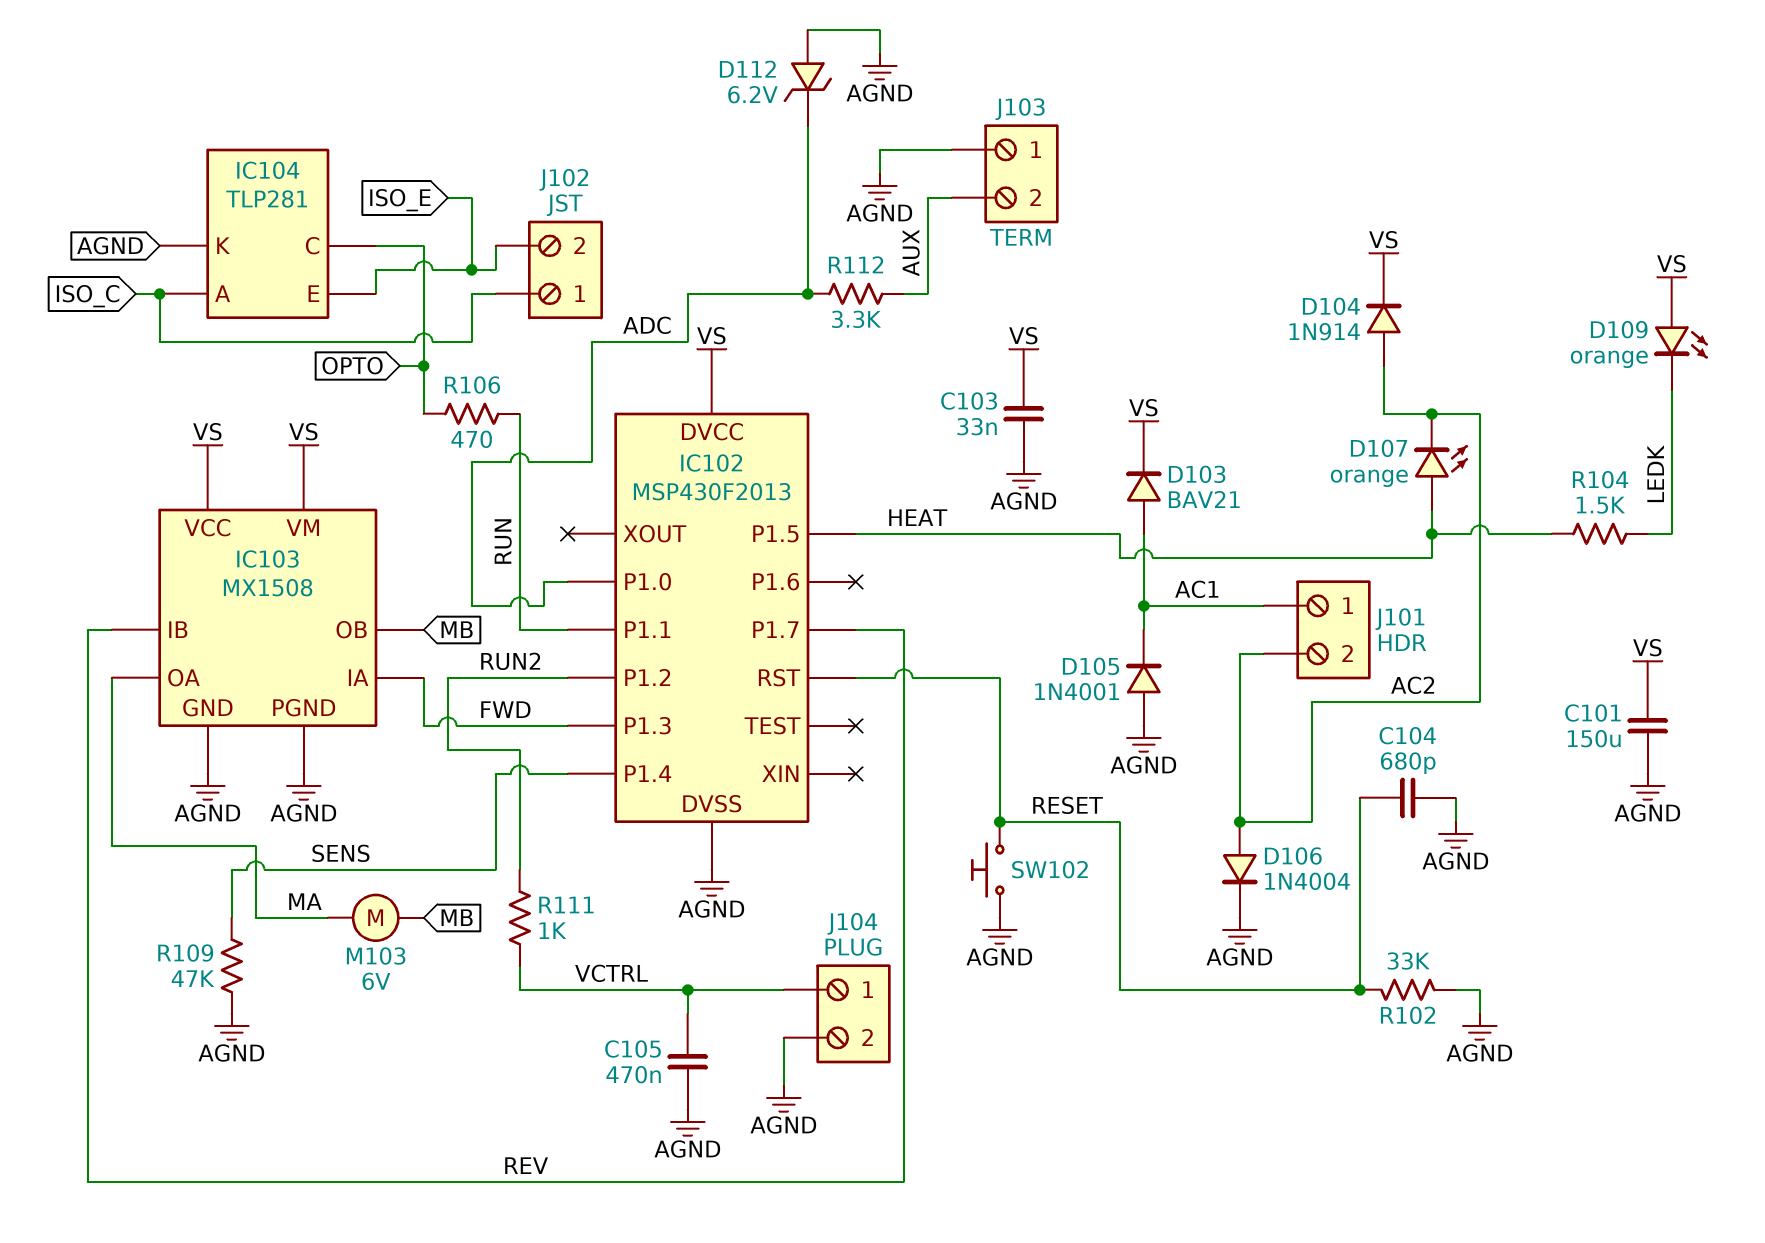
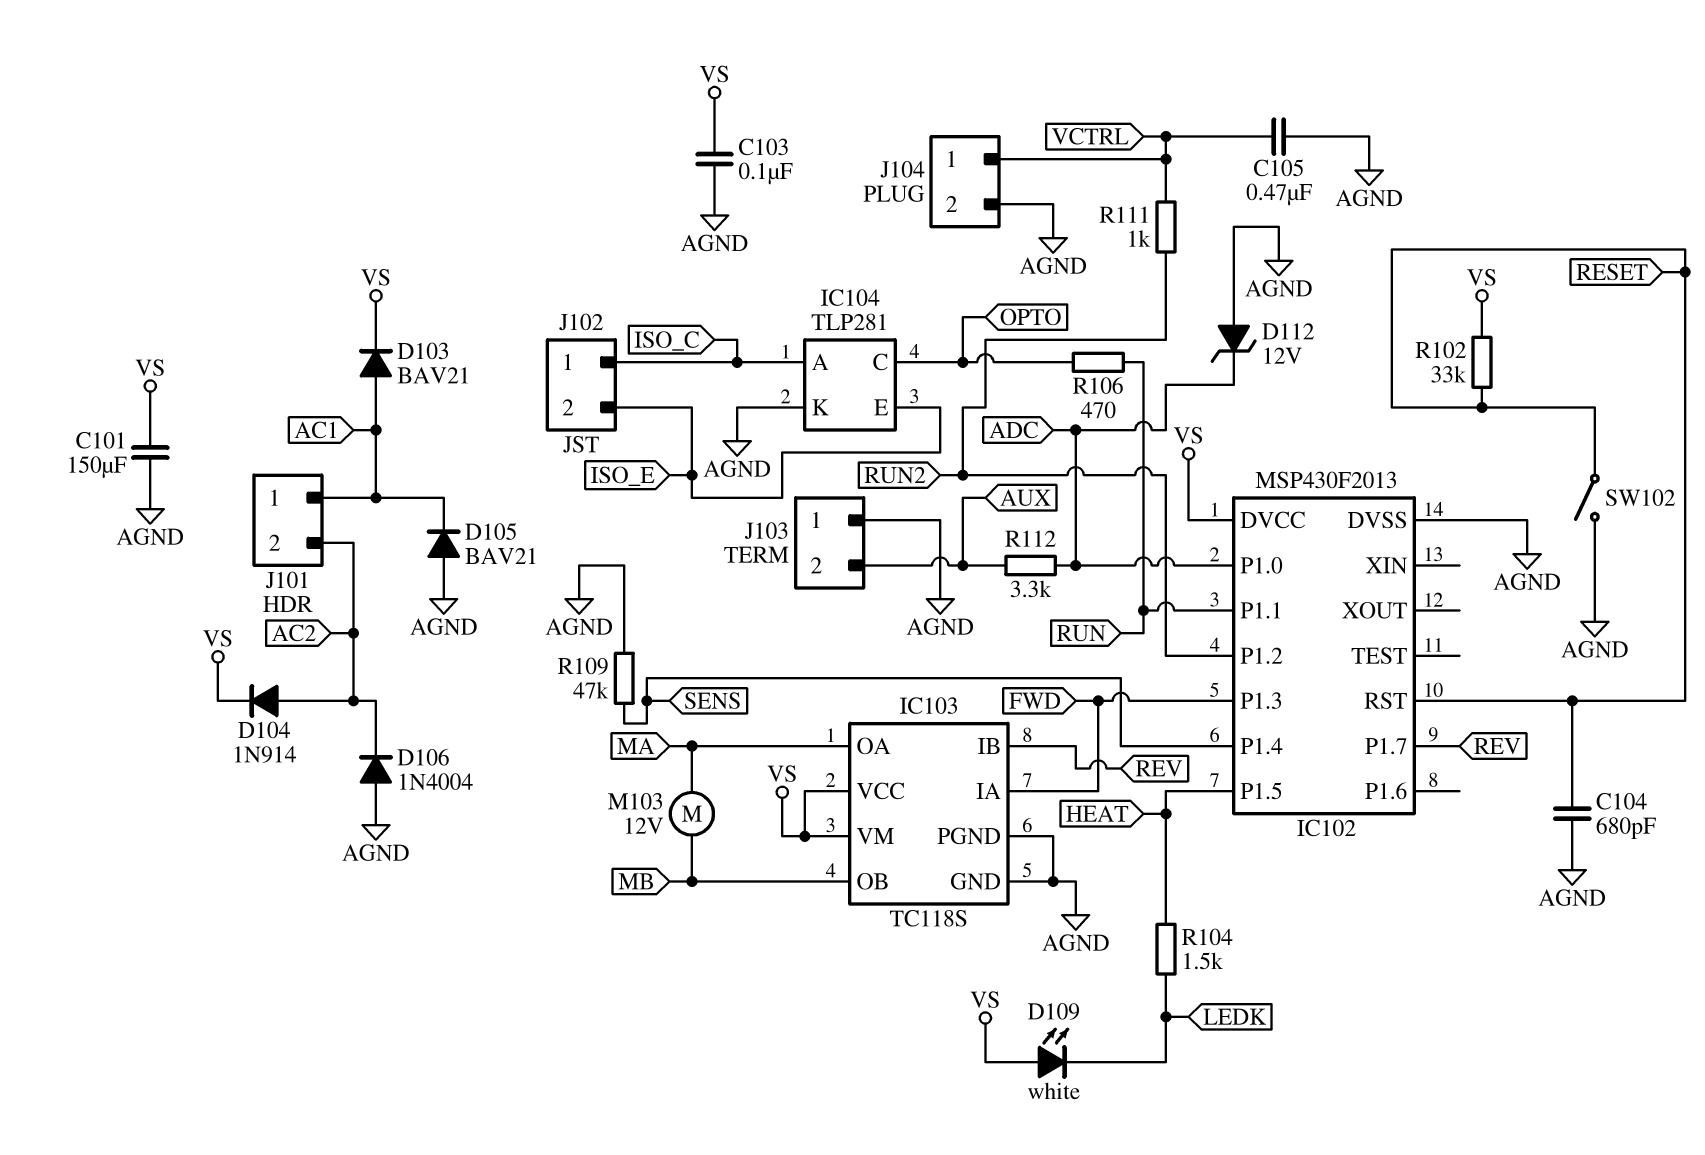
C103: 33nF (AGND, VS) -> 100nF (AGND, VS)
D105: diode 1N4001 (A AGND, K AC1) -> diode BAV21 (A AGND, K AC1)
D106: diode 1N4004 (A AC2, K AGND) -> diode 1N4004 (A AGND, K AC2)
D107: LED orange (A HEAT, K AC2) -> none
D109: LED orange (A VS, K LEDK) -> LED white (A VS, K LEDK)
D112: zener 6.2V (A AGND, K ADC) -> zener 12V (A AGND, K ADC)
IC103: MX1508 -> TC118S
M103: motor 6V (MA, MB) -> motor 12V (MA, MB)
R102: 33k (AGND, RESET) -> 33k (RESET, VS)
SW102: button (AGND, RESET) -> switch (AGND, RESET)

